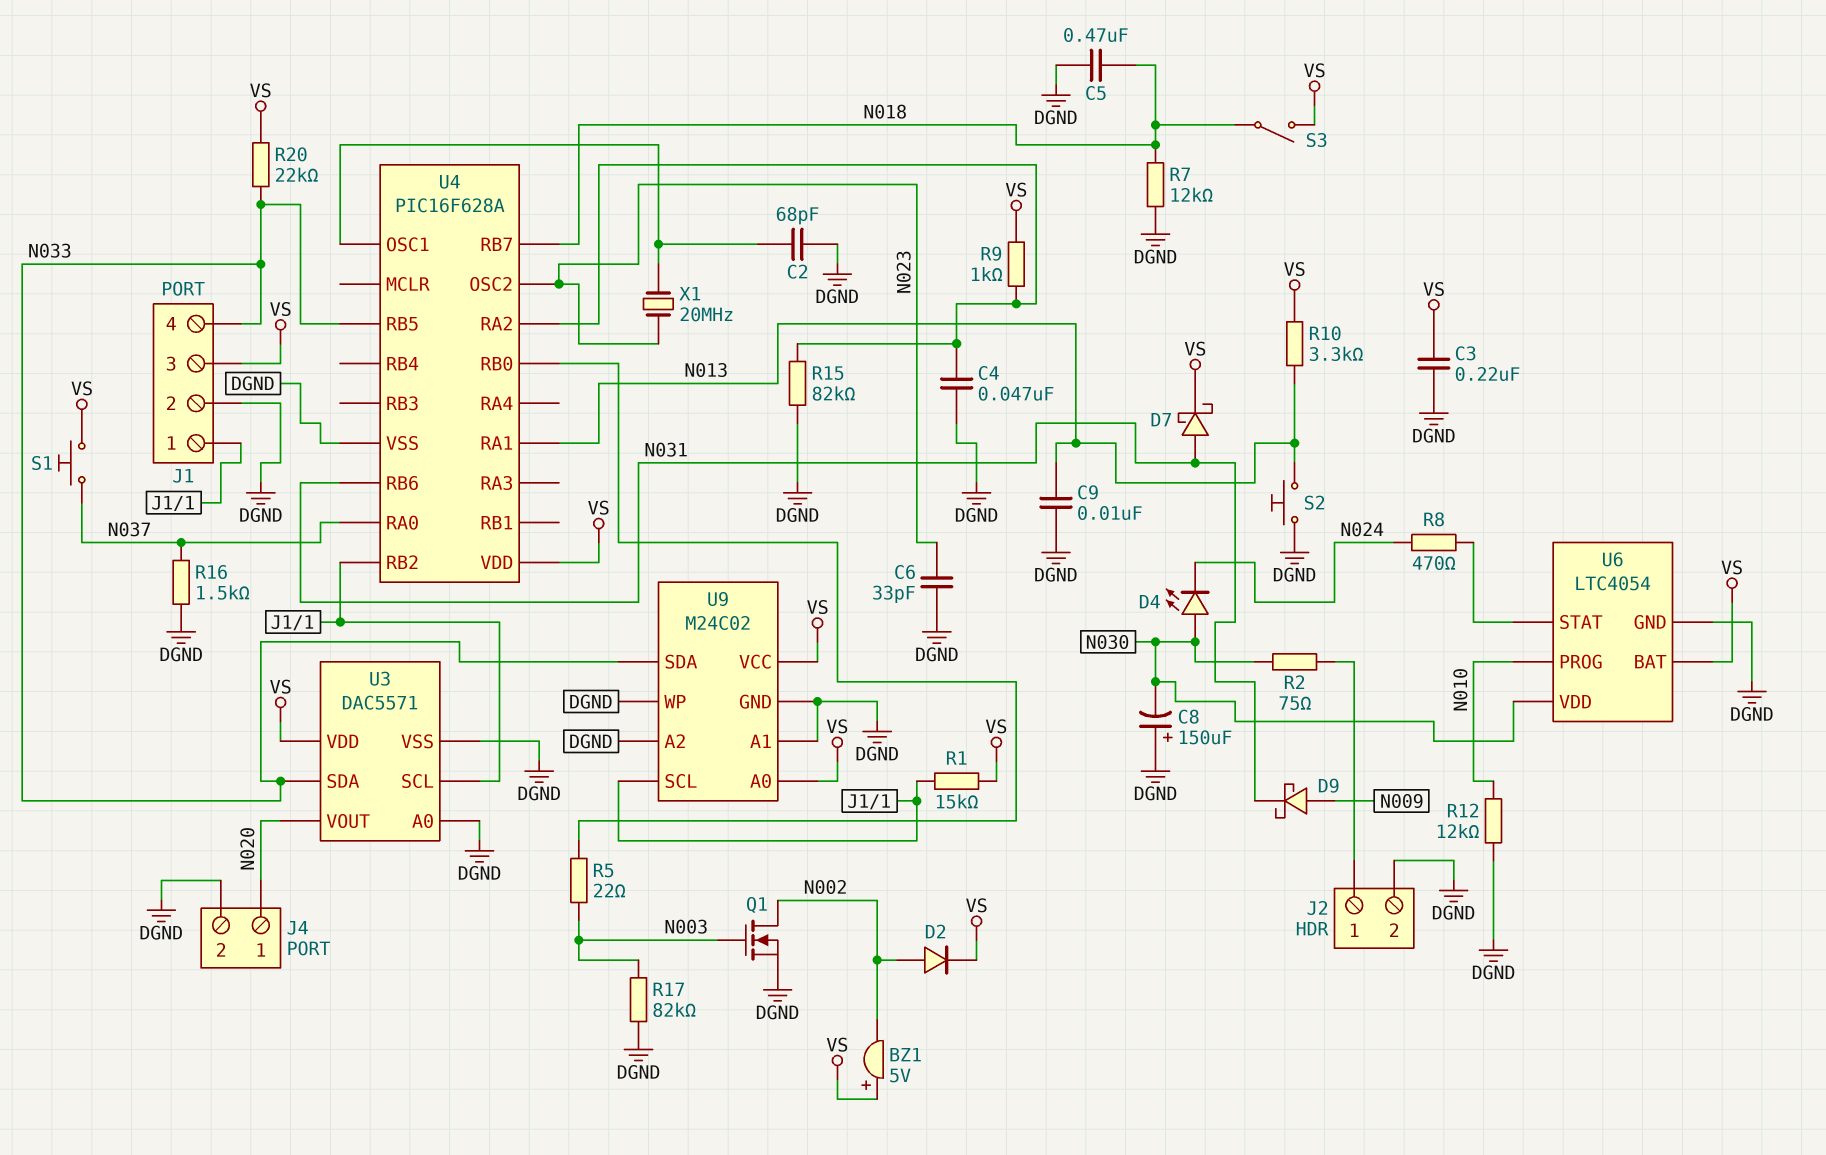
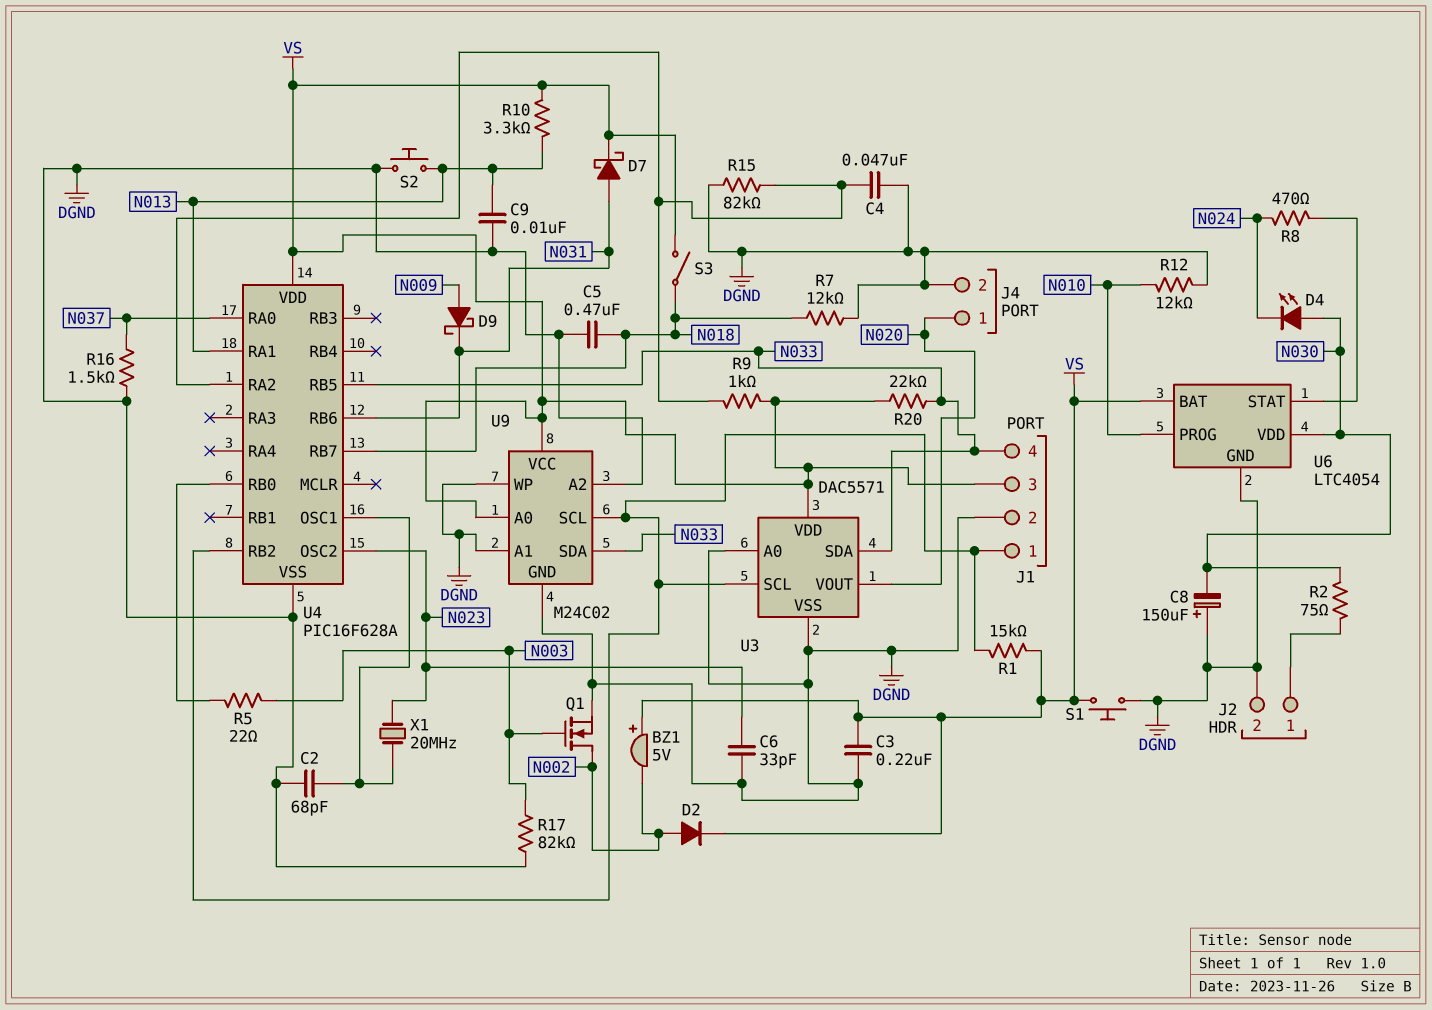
S1: button (N037, VS) -> button (DGND, VS)

